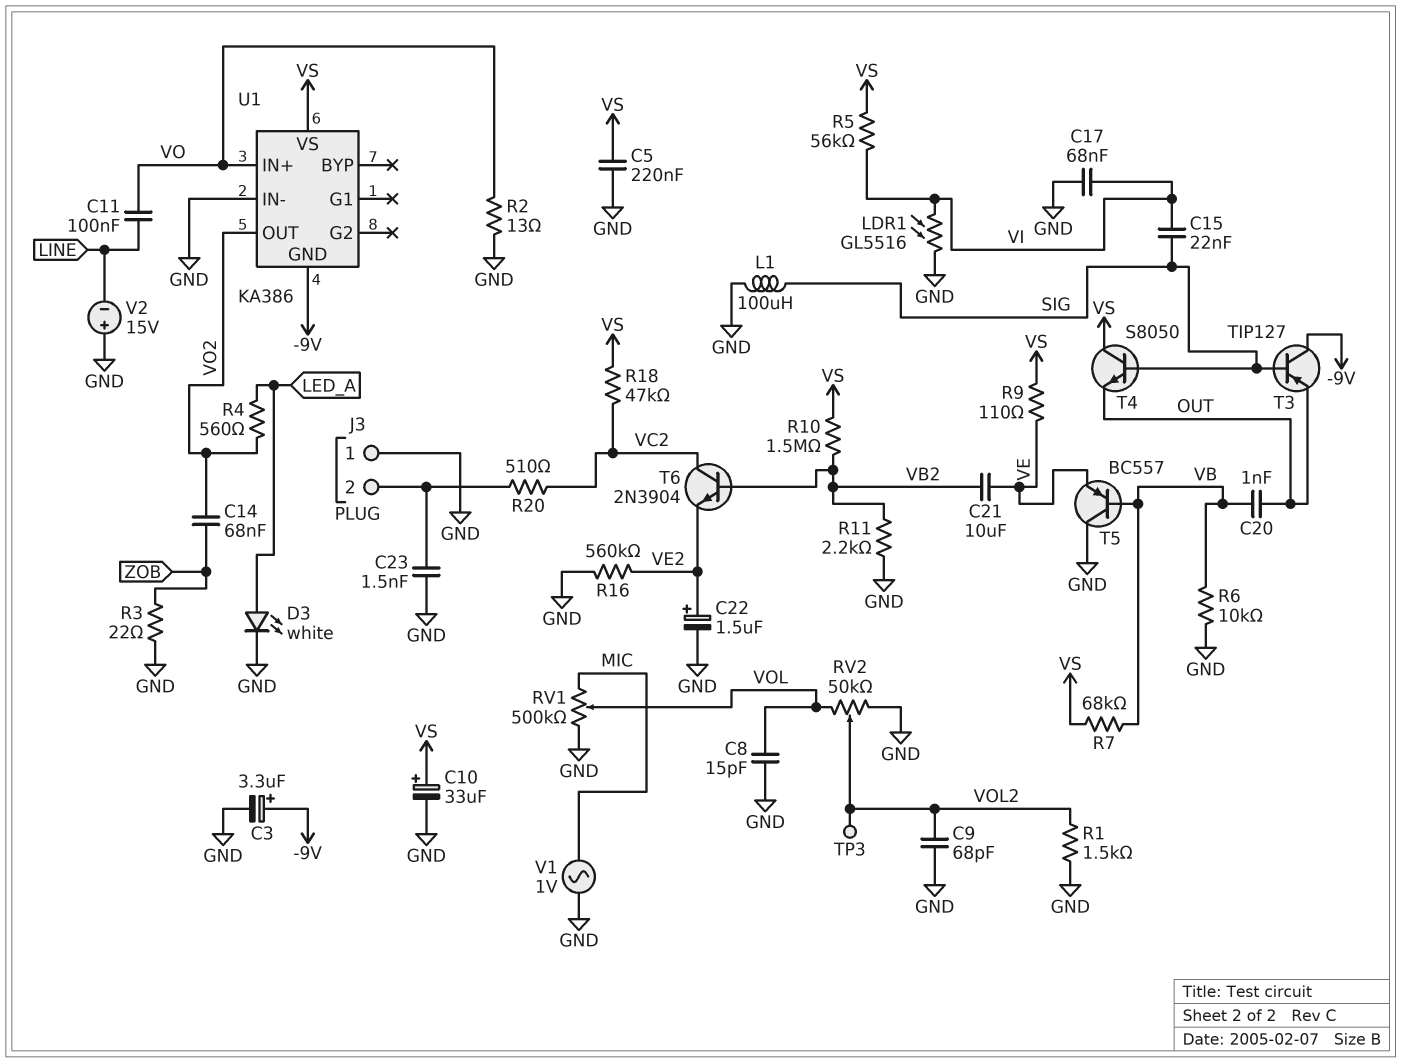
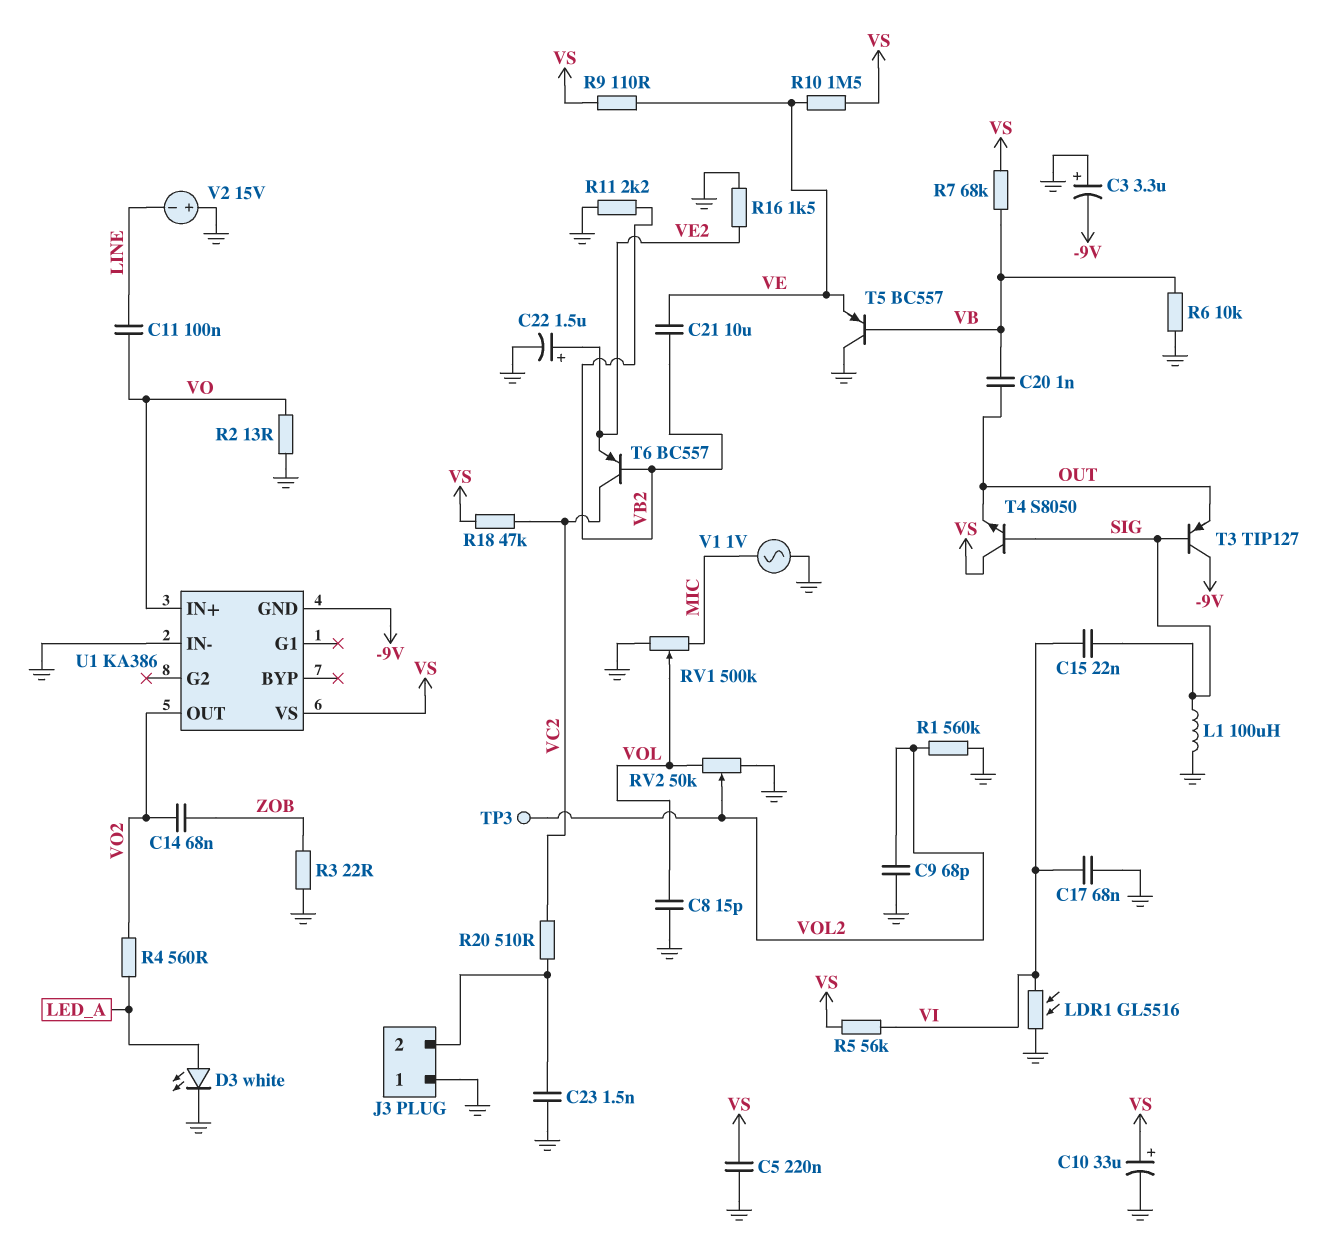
C3: 3.3uF (plus -9V, minus GND) -> 3.3uF (plus GND, minus -9V)
R1: 1.5k (GND, VOL2) -> 560k (GND, VOL2)
R10: 1.5M (VB2, VS) -> 1.5M (VE, VS)
R16: 560k (GND, VE2) -> 1.5k (GND, VE2)
T6: NPN 2N3904 (B VB2, C VC2, E VE2) -> PNP BC557 (B VB2, C VC2, E VE2)

